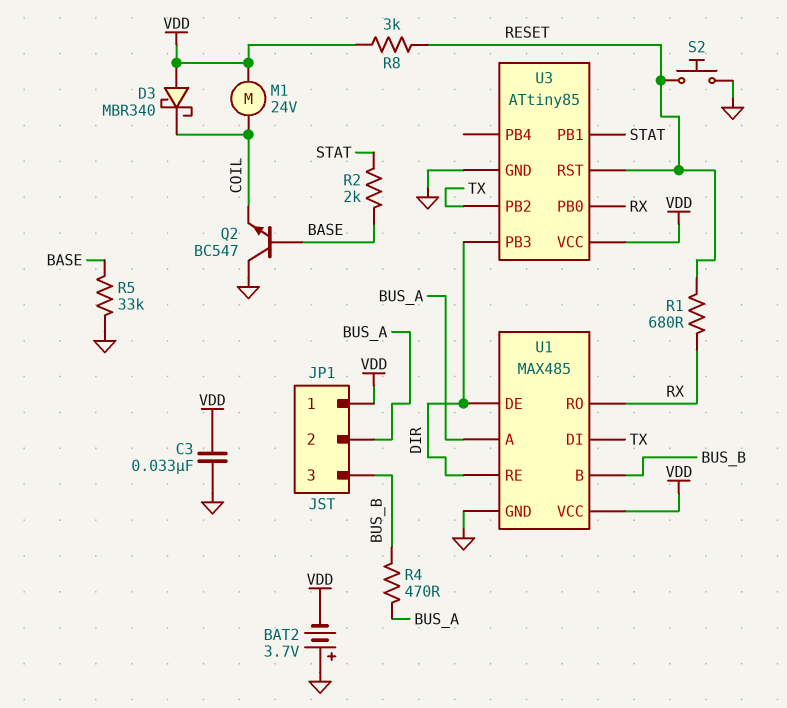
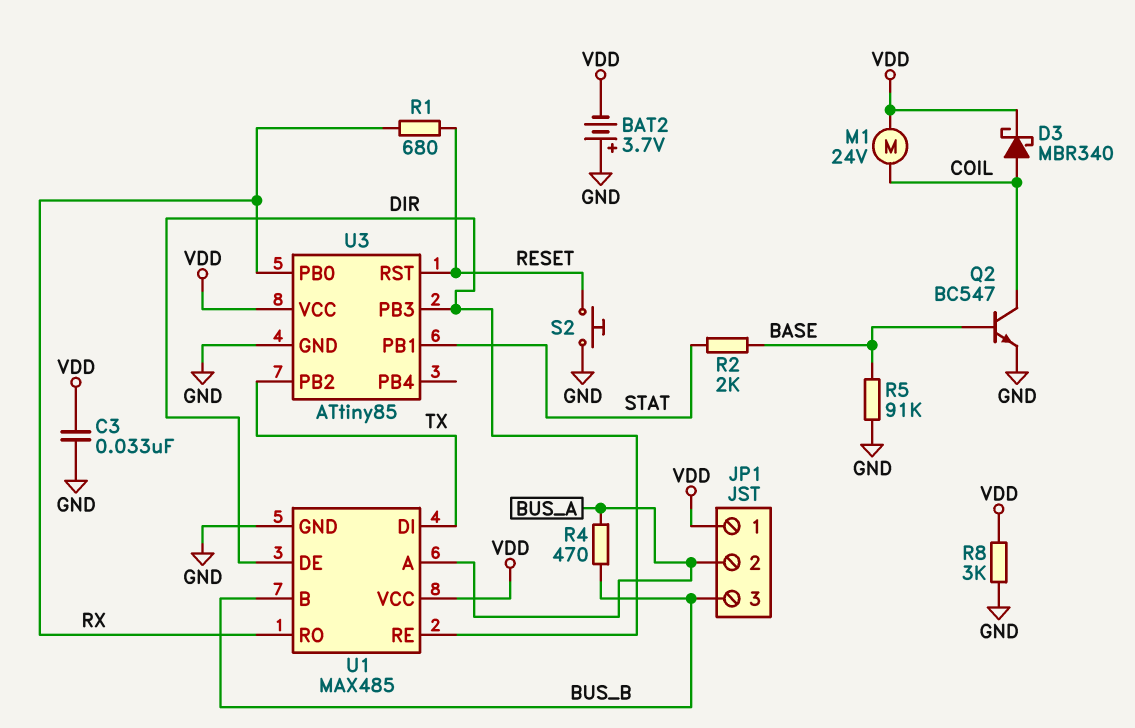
D3: schottky MBR340 (A VDD, K COIL) -> schottky MBR340 (A COIL, K VDD)
Q2: NPN BC547 (B BASE, C GND, E COIL) -> NPN BC547 (B BASE, C COIL, E GND)
R5: 33k (BASE, GND) -> 91k (BASE, GND)
R8: 3k (RESET, VDD) -> 3k (GND, VDD)

